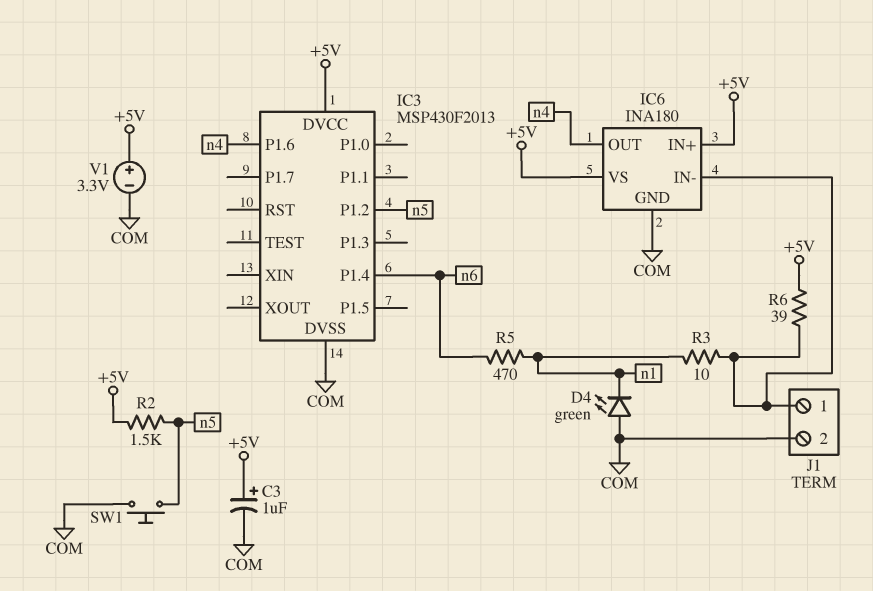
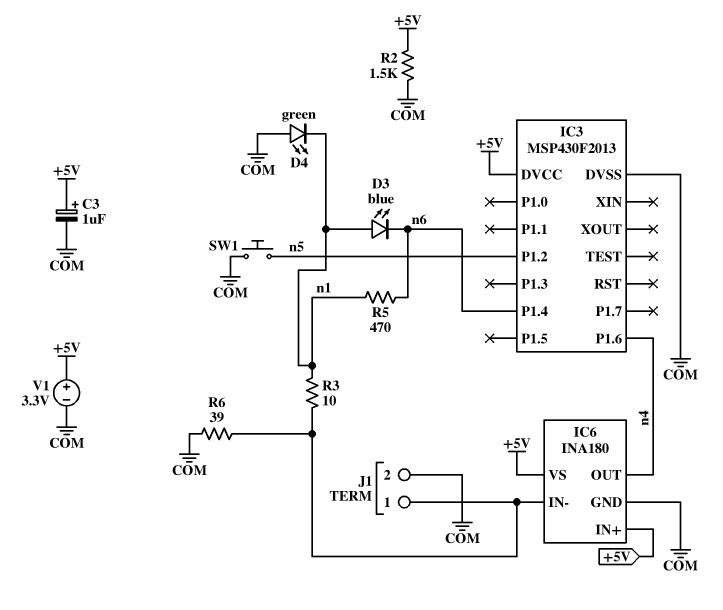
D3: none -> LED blue (A n1, K n6)
R2: 1.5k (+5V, n5) -> 1.5k (+5V, COM)
R6: 39 (+5V, IC6/IN-) -> 39 (COM, IC6/IN-)

